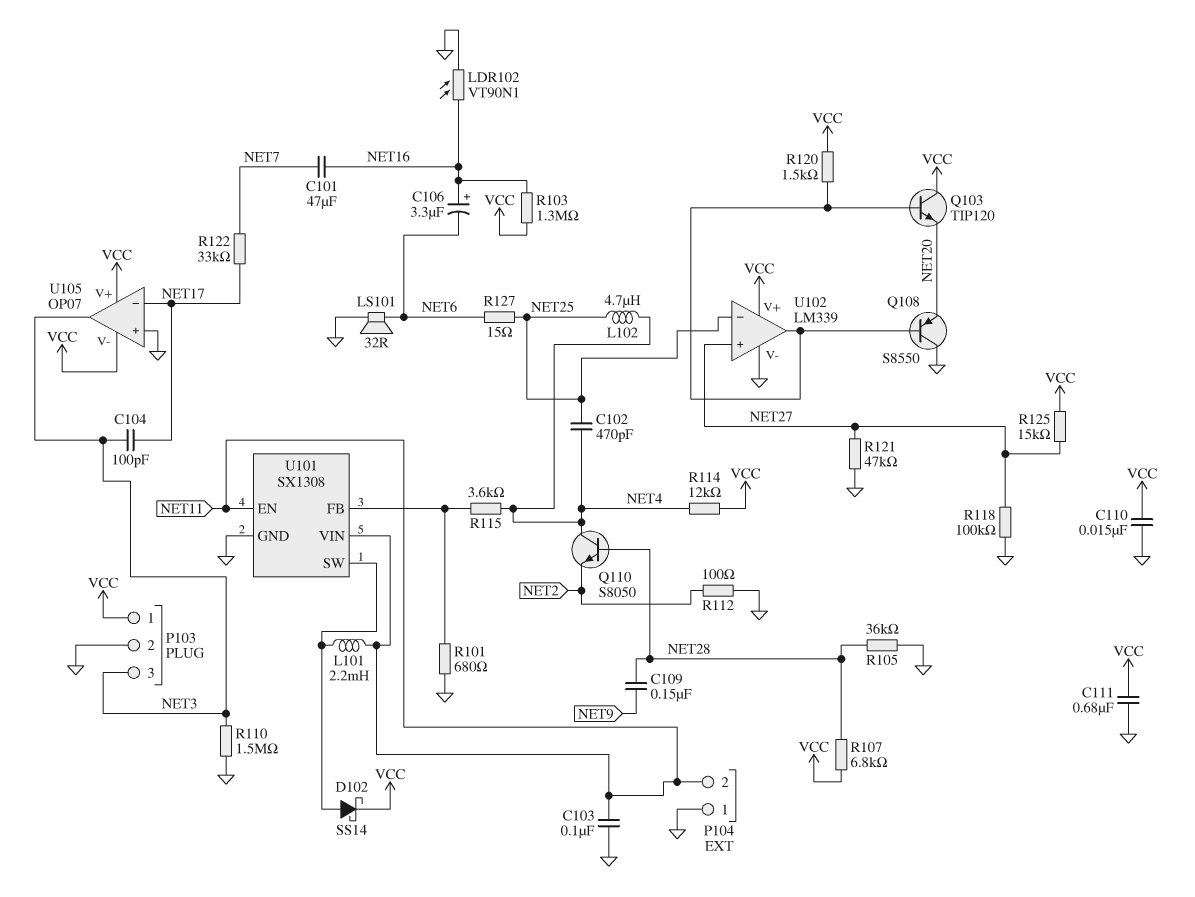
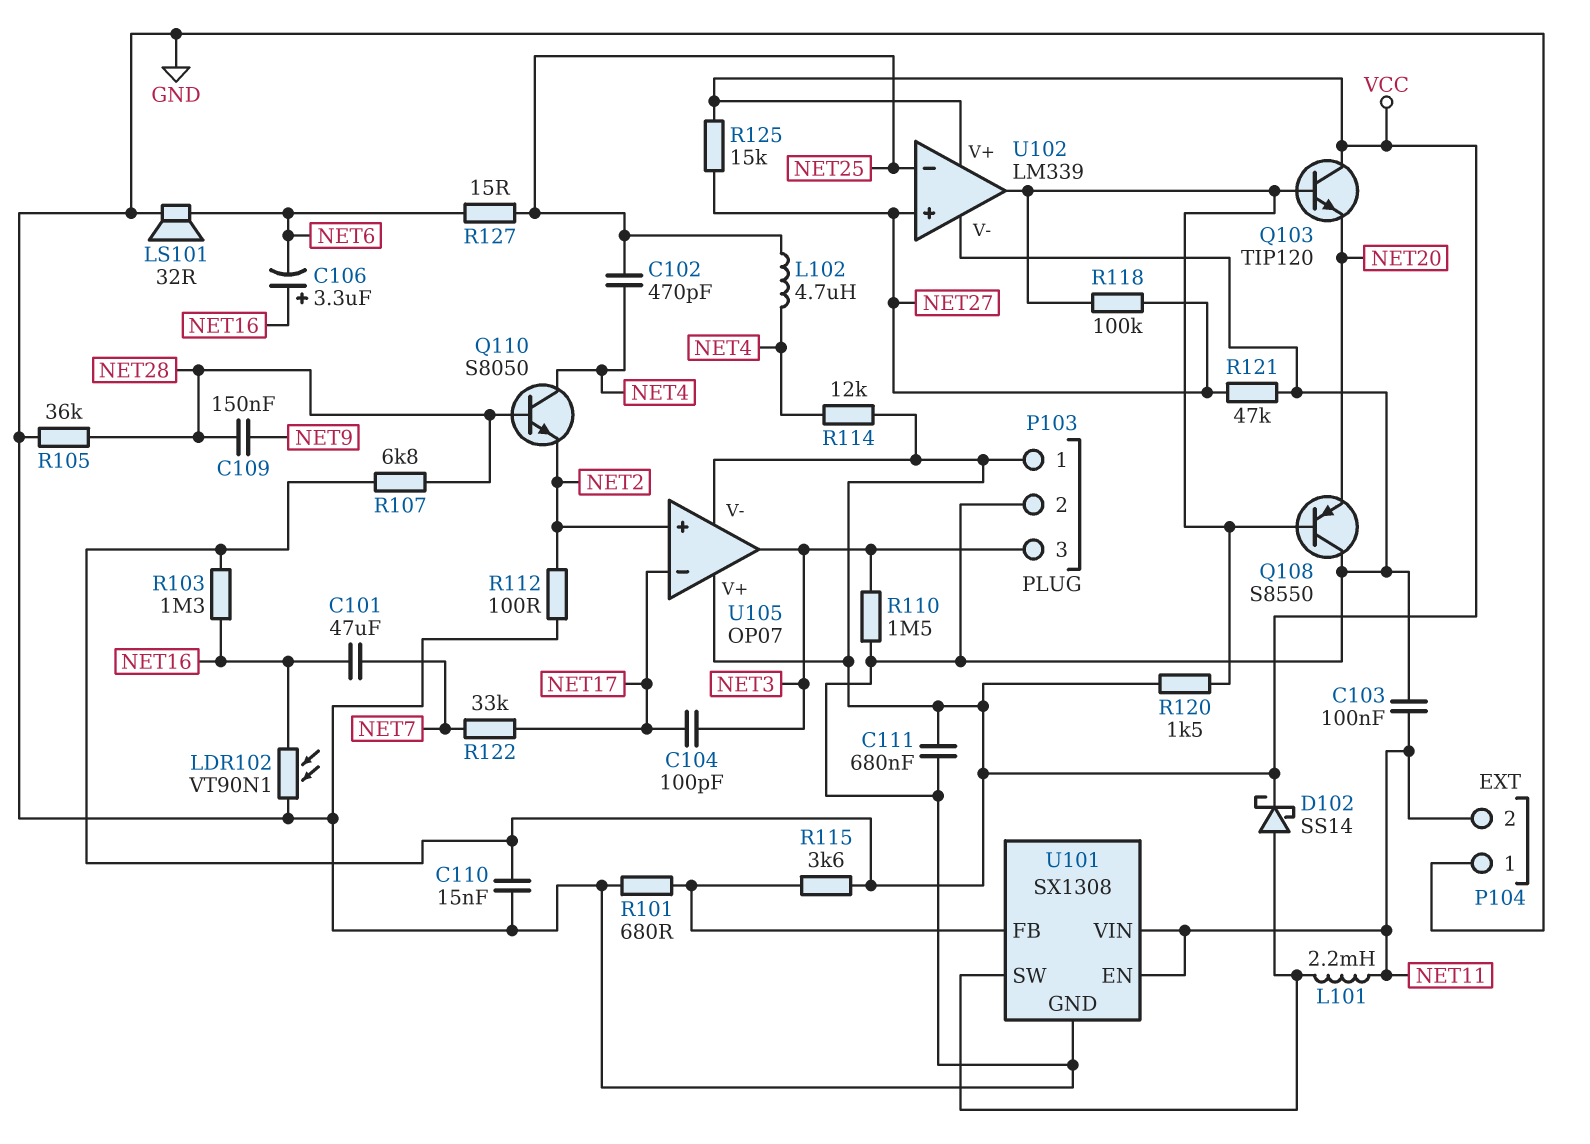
R115: 3.6k (NET4, U101/FB) -> 3.6k (U101/FB, VCC)
R118: 100k (GND, NET27) -> 100k (NET27, U102/out)
U105 pin in+: GND -> NET2

